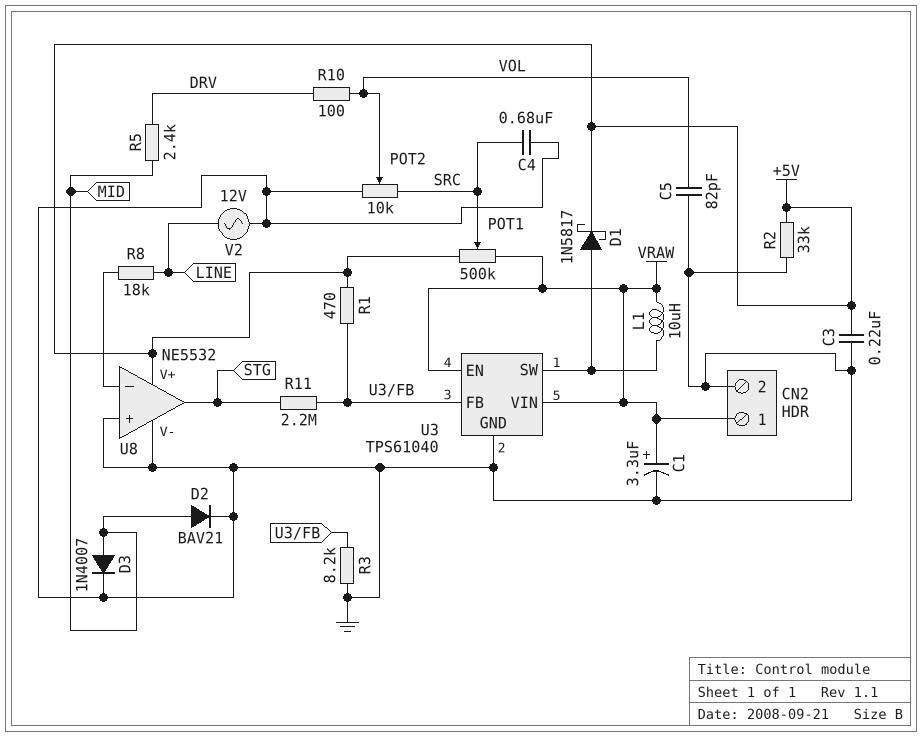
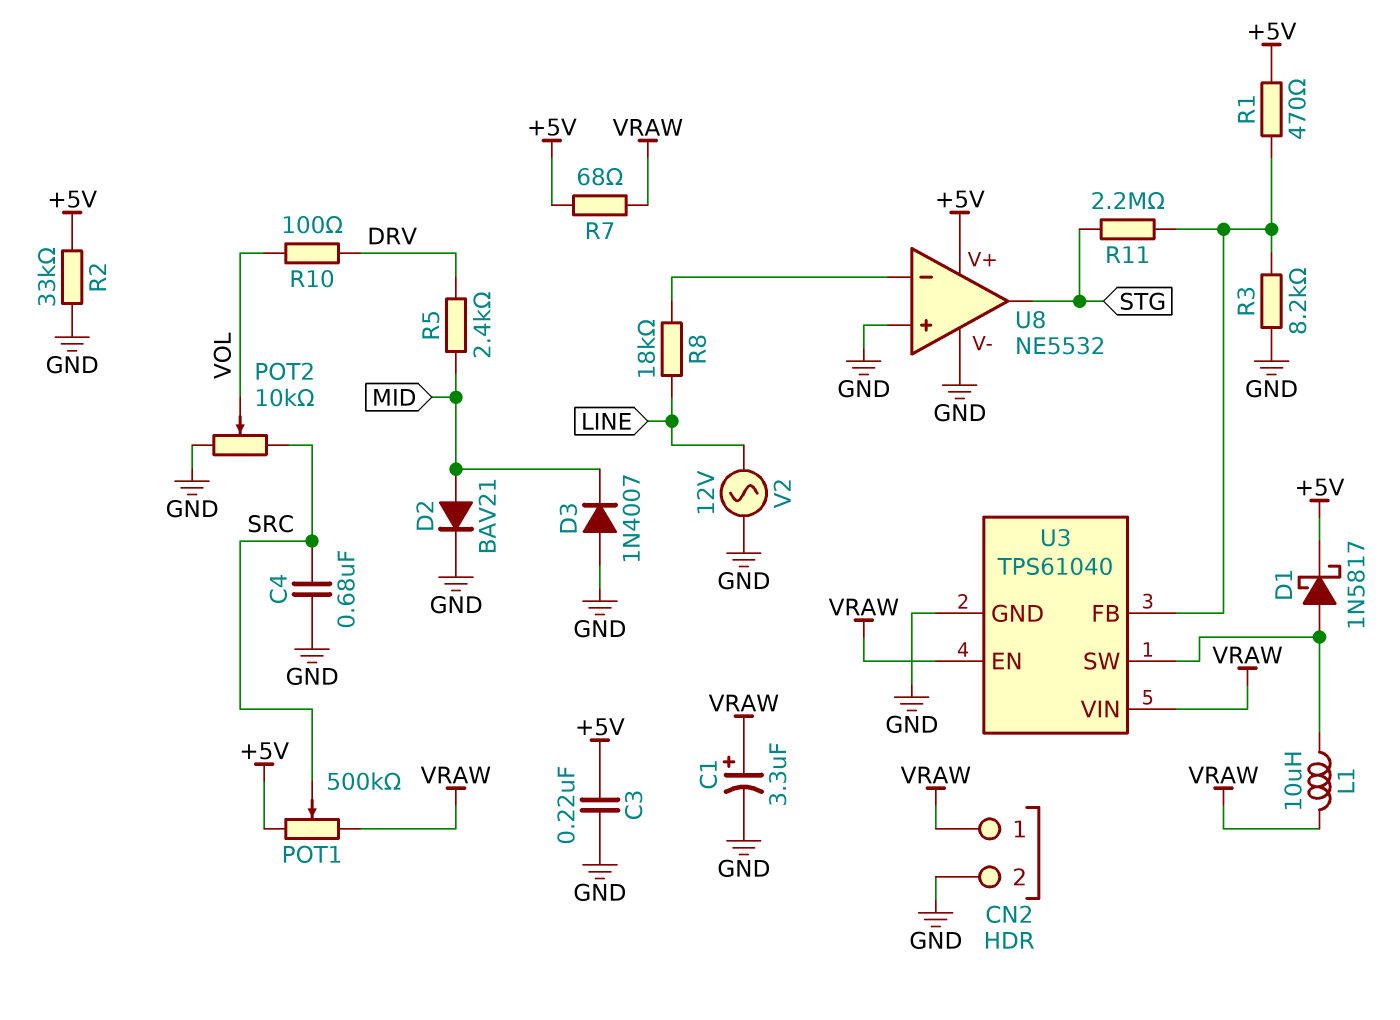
C5: 82pF (GND, VOL) -> none
D3: diode 1N4007 (A MID, K GND) -> diode 1N4007 (A GND, K MID)
R7: none -> 68 (+5V, VRAW)

